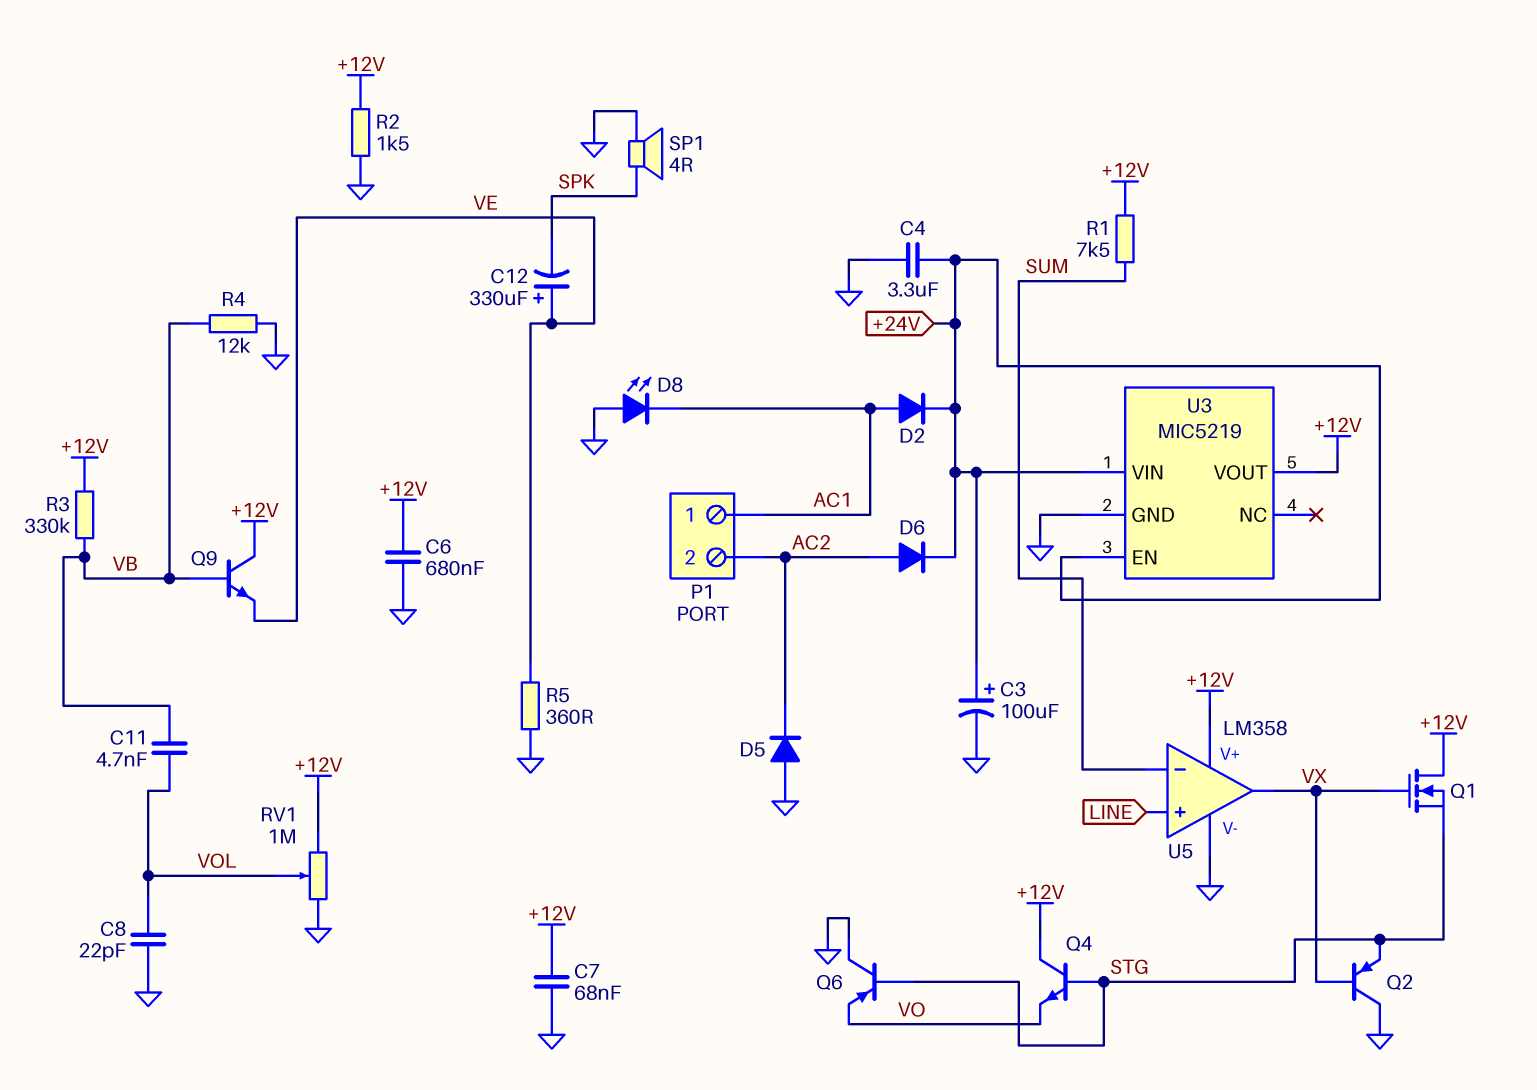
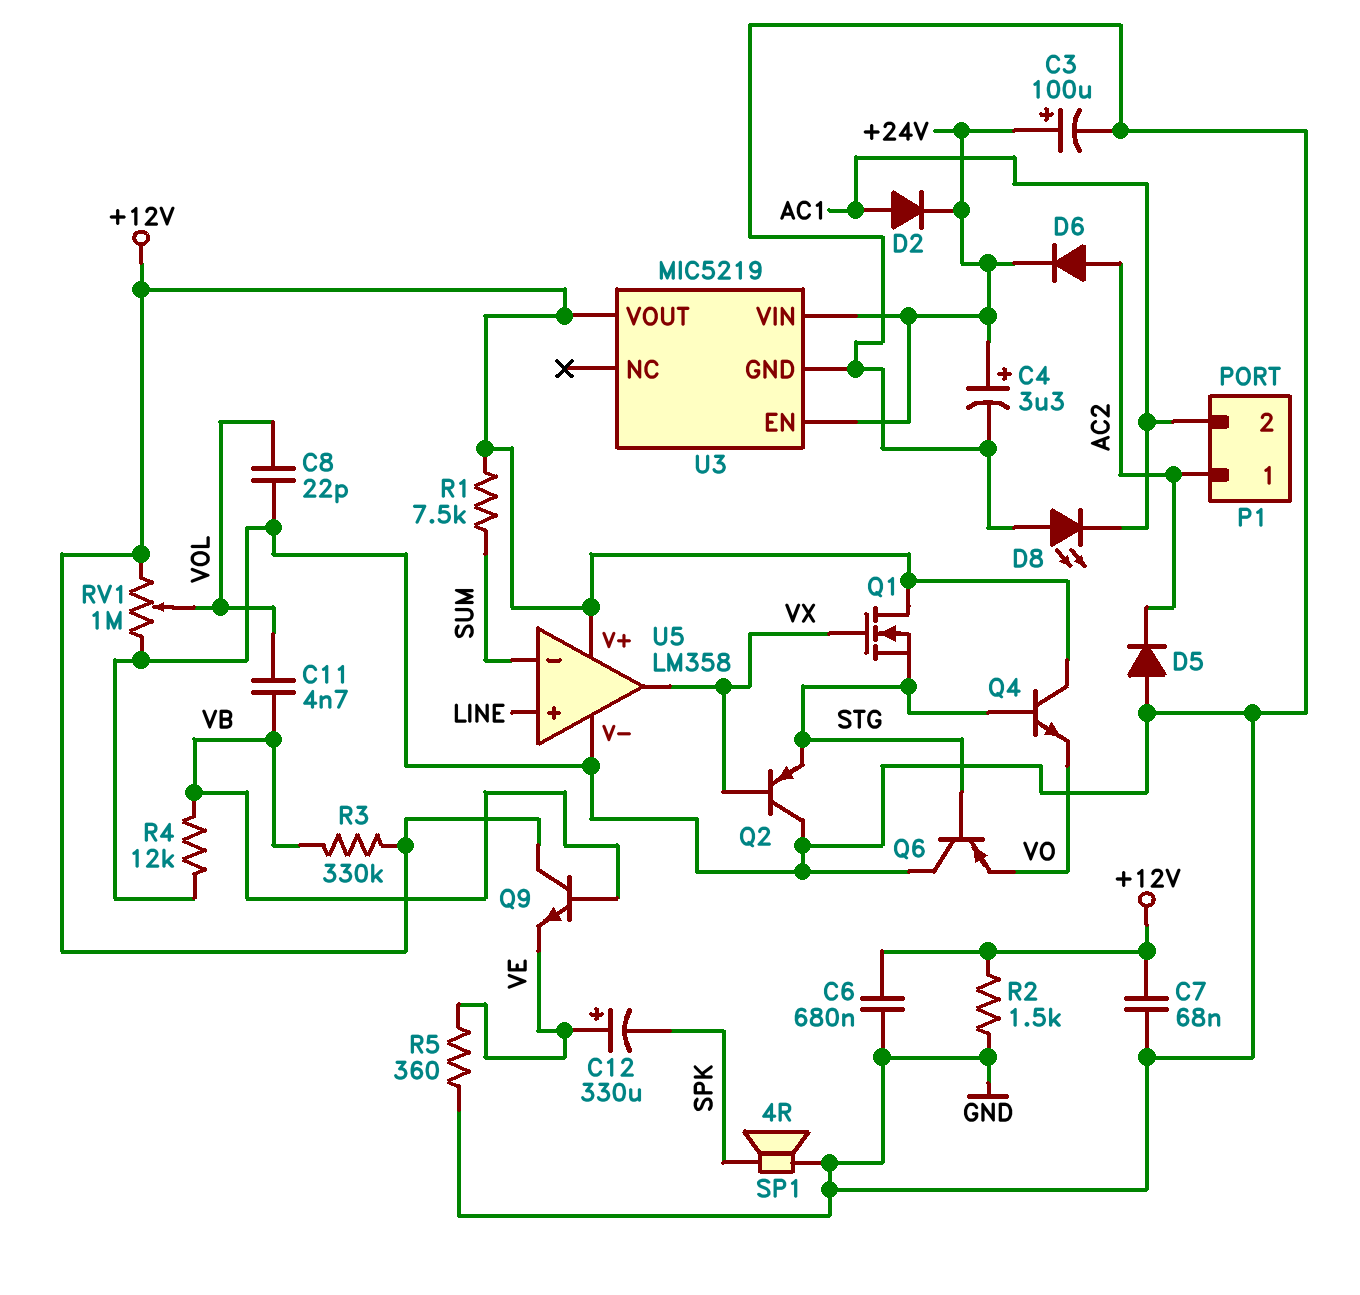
C4: 3.3uF (+24V, GND) -> 3.3uF (plus +24V, minus GND)
P1 pin 1: AC1 -> AC2
P1 pin 2: AC2 -> AC1

